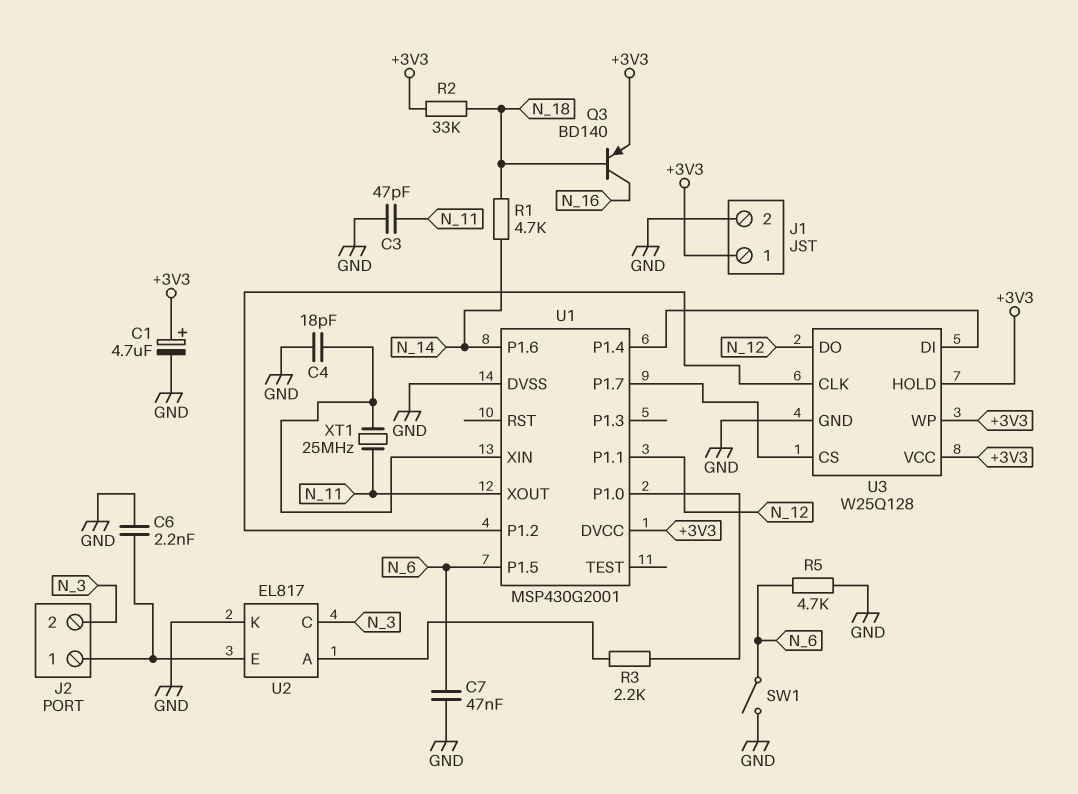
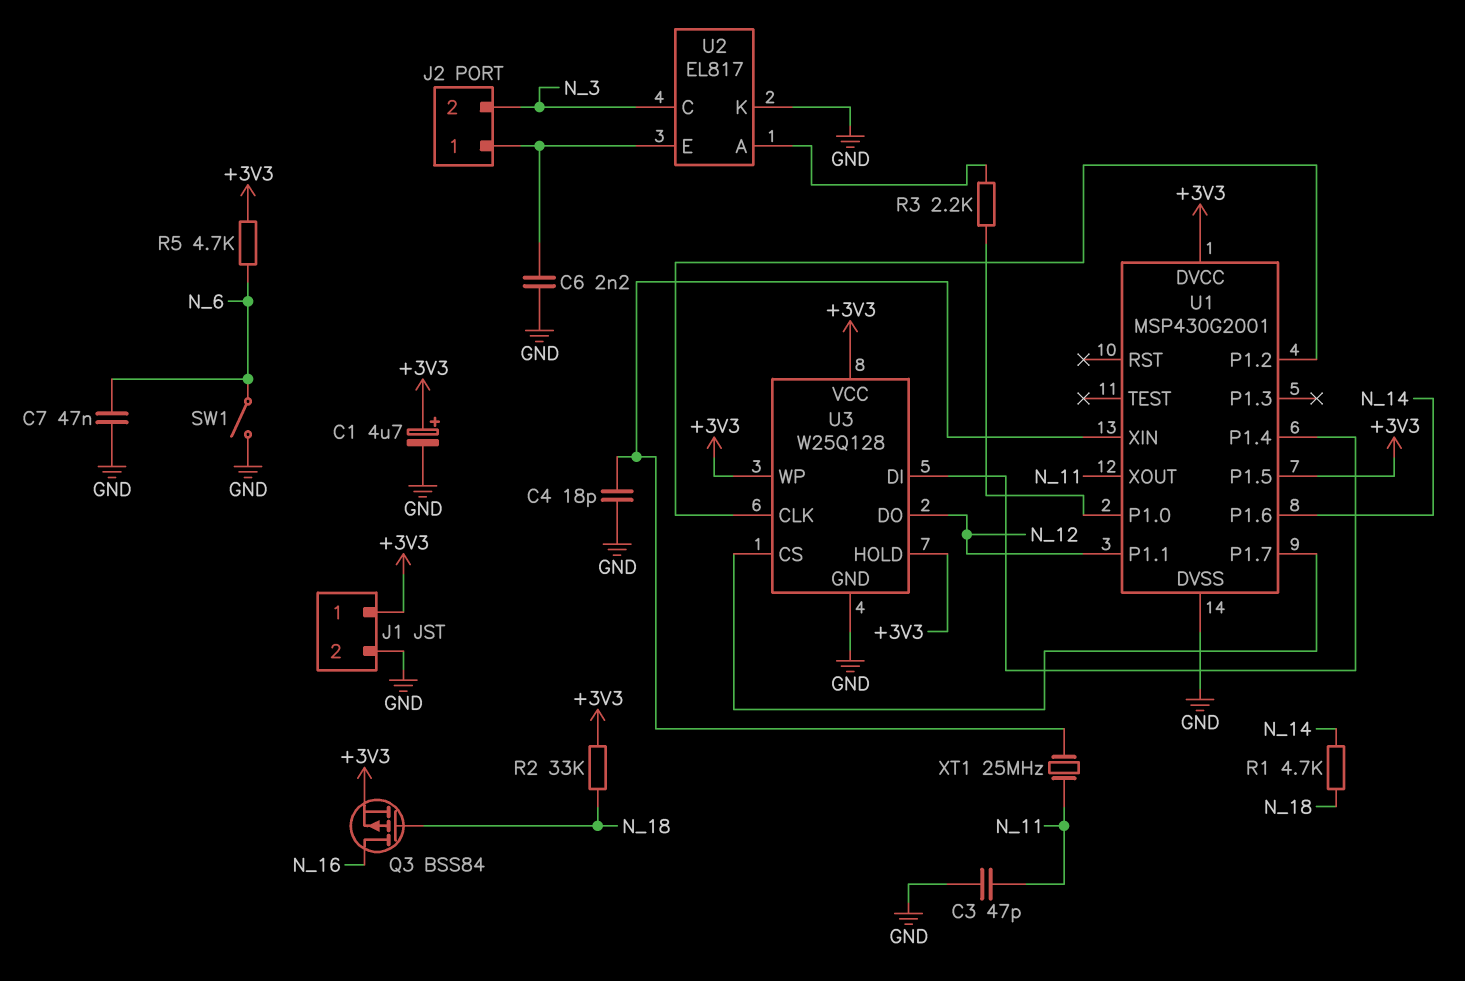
Q3: PNP BD140 (B N_18, C N_16, E +3V3) -> PMOS BSS84 (G N_18, D N_16, S +3V3)
R5: 4.7k (GND, N_6) -> 4.7k (+3V3, N_6)
U1 pin P1.5: N_6 -> +3V3

